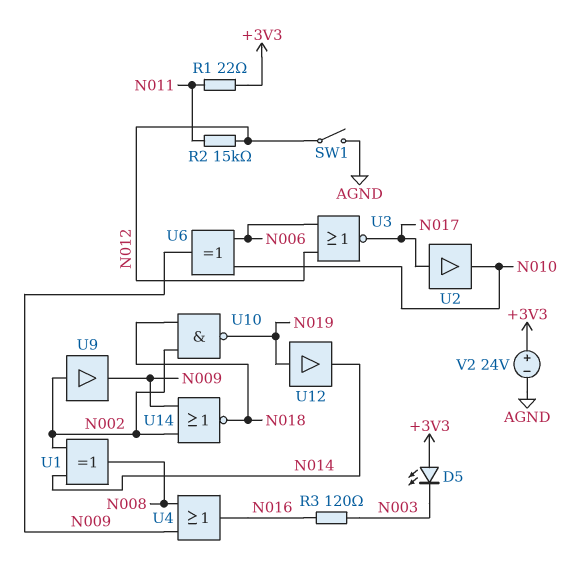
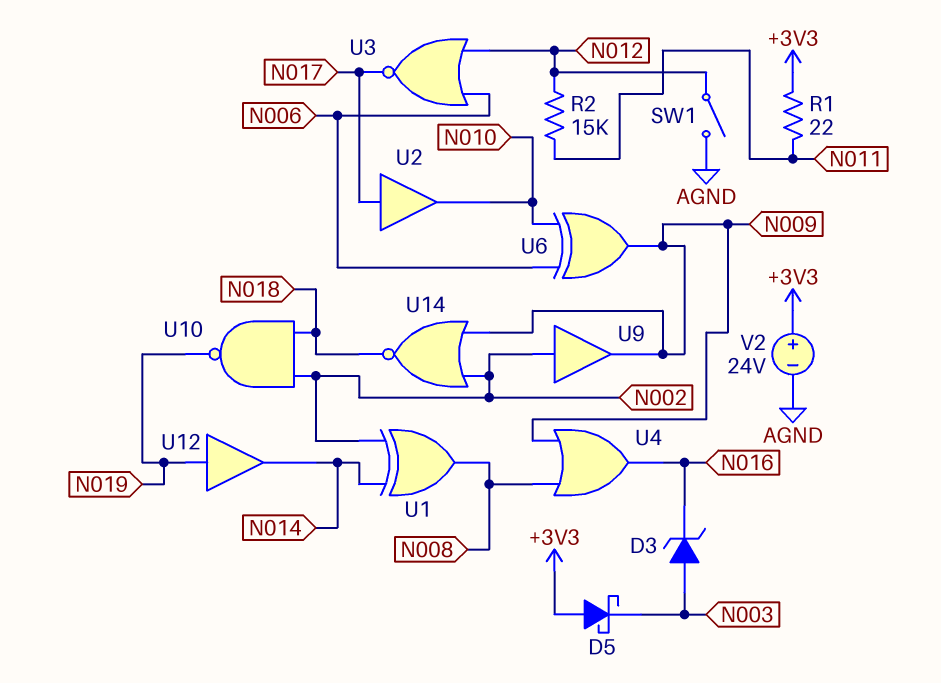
D3: none -> zener (A N003, K N016)
D5: LED (A +3V3, K N003) -> schottky (A +3V3, K N003)
R3: 120 (N003, N016) -> none

